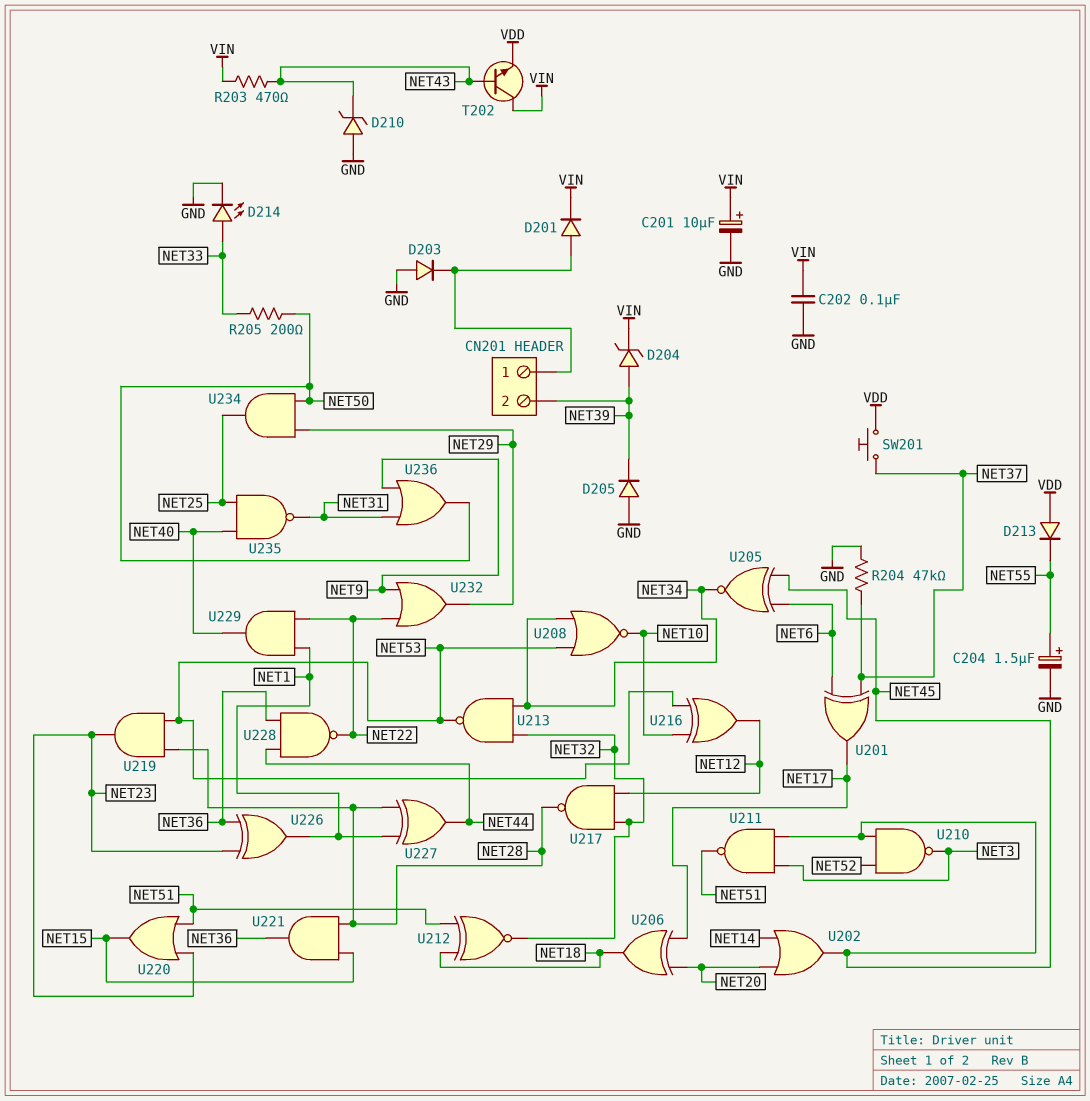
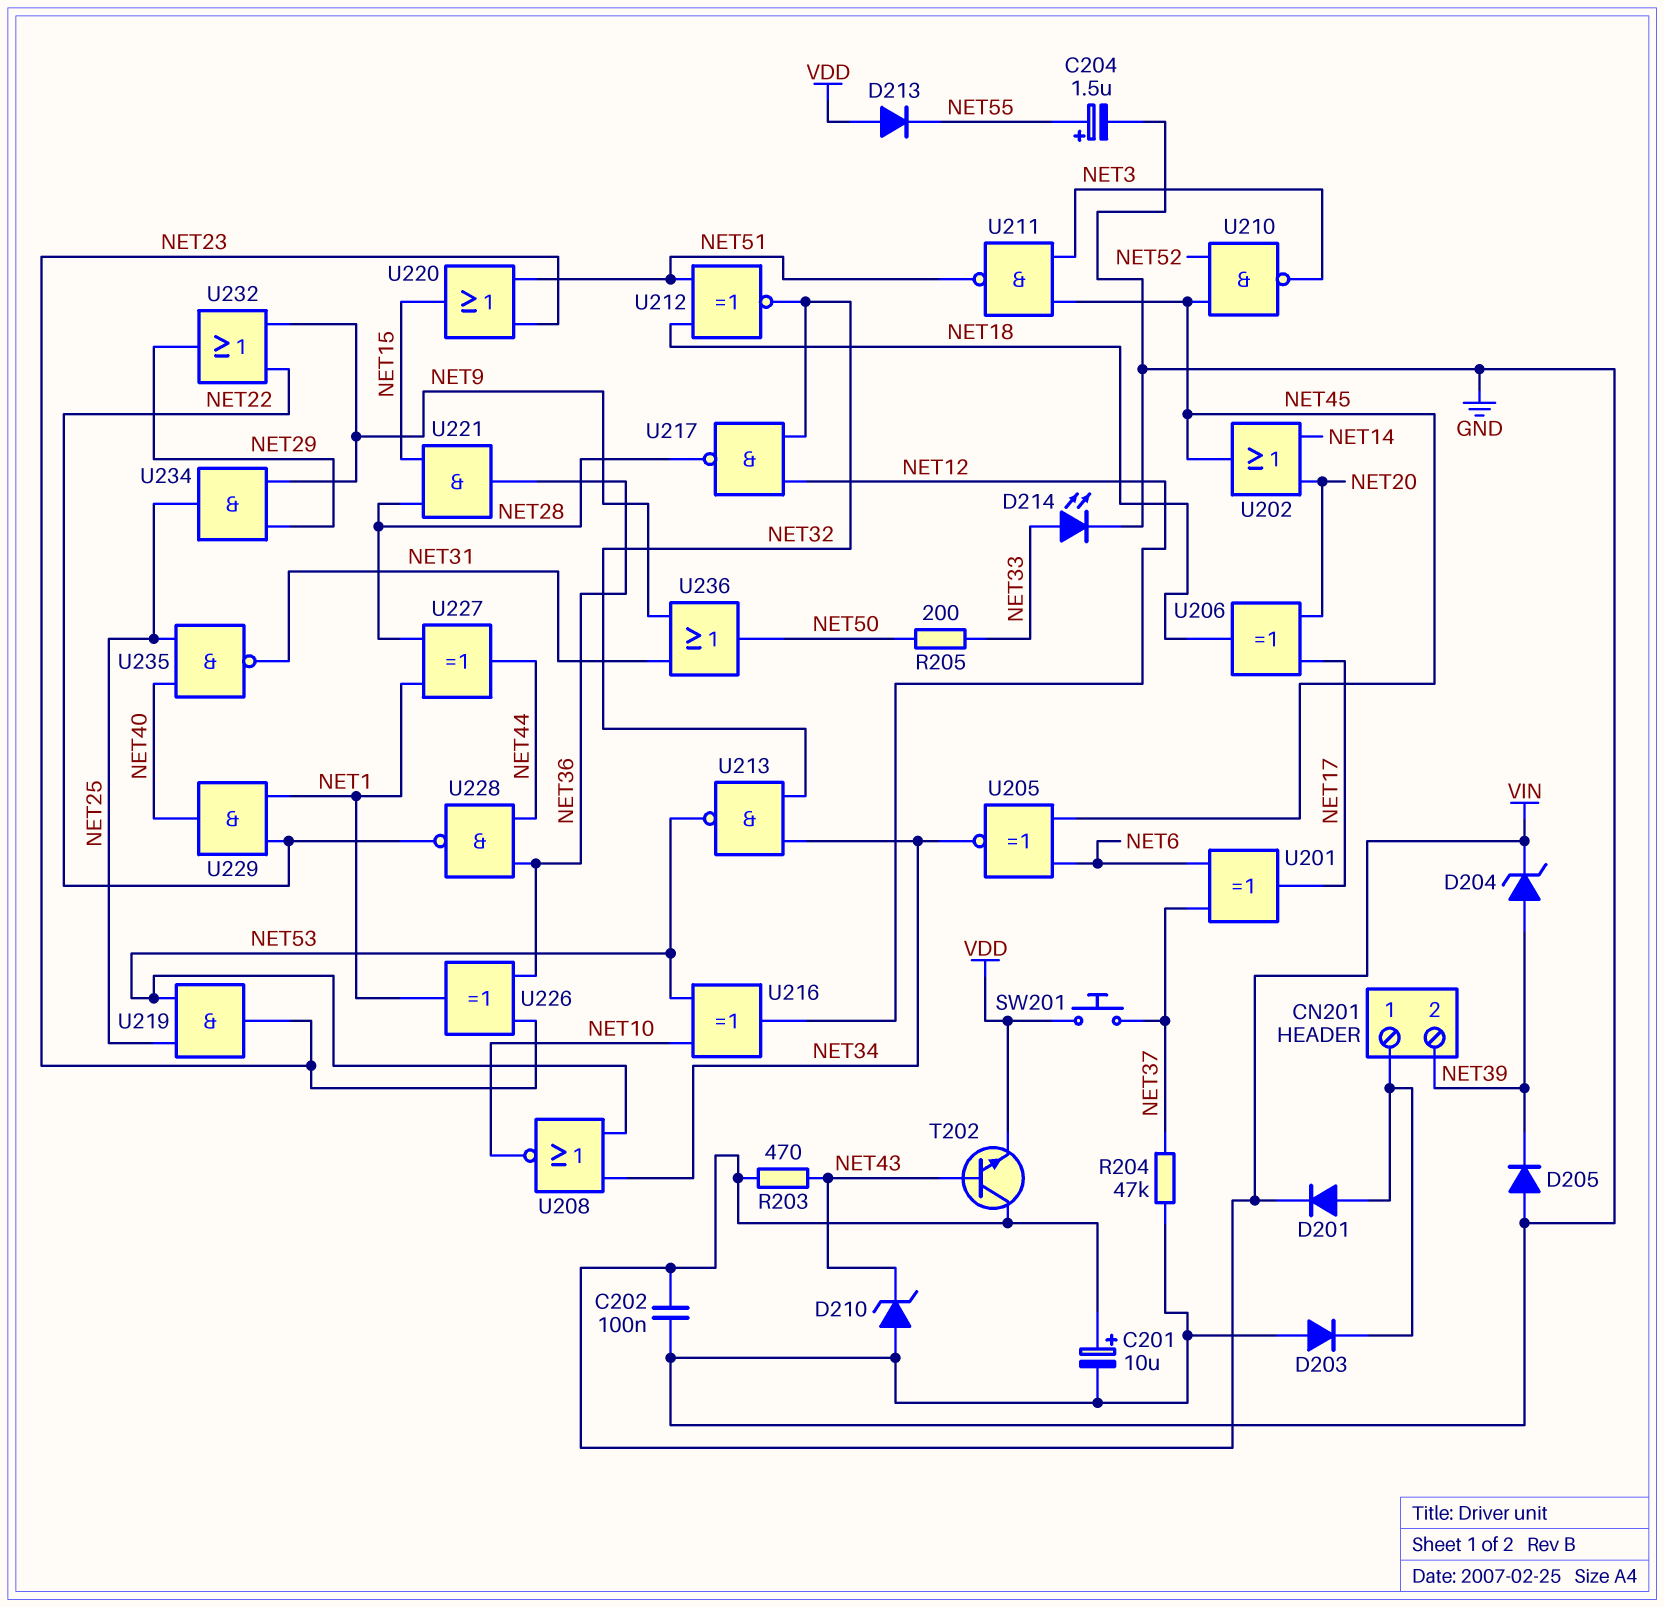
U219: AND (in NET28, in NET53, out NET23) -> AND (in NET25, in NET53, out NET23)
U234: AND (in NET29, in NET50, out NET25) -> AND (in NET9, in NET29, out NET25)

